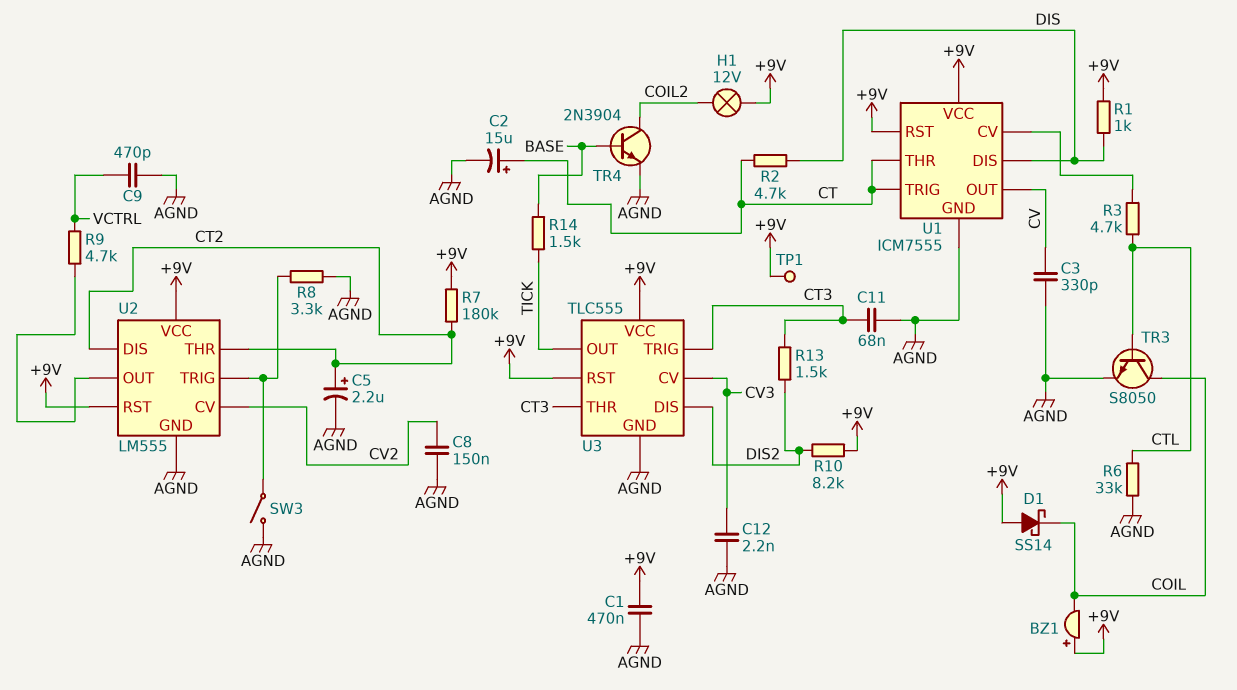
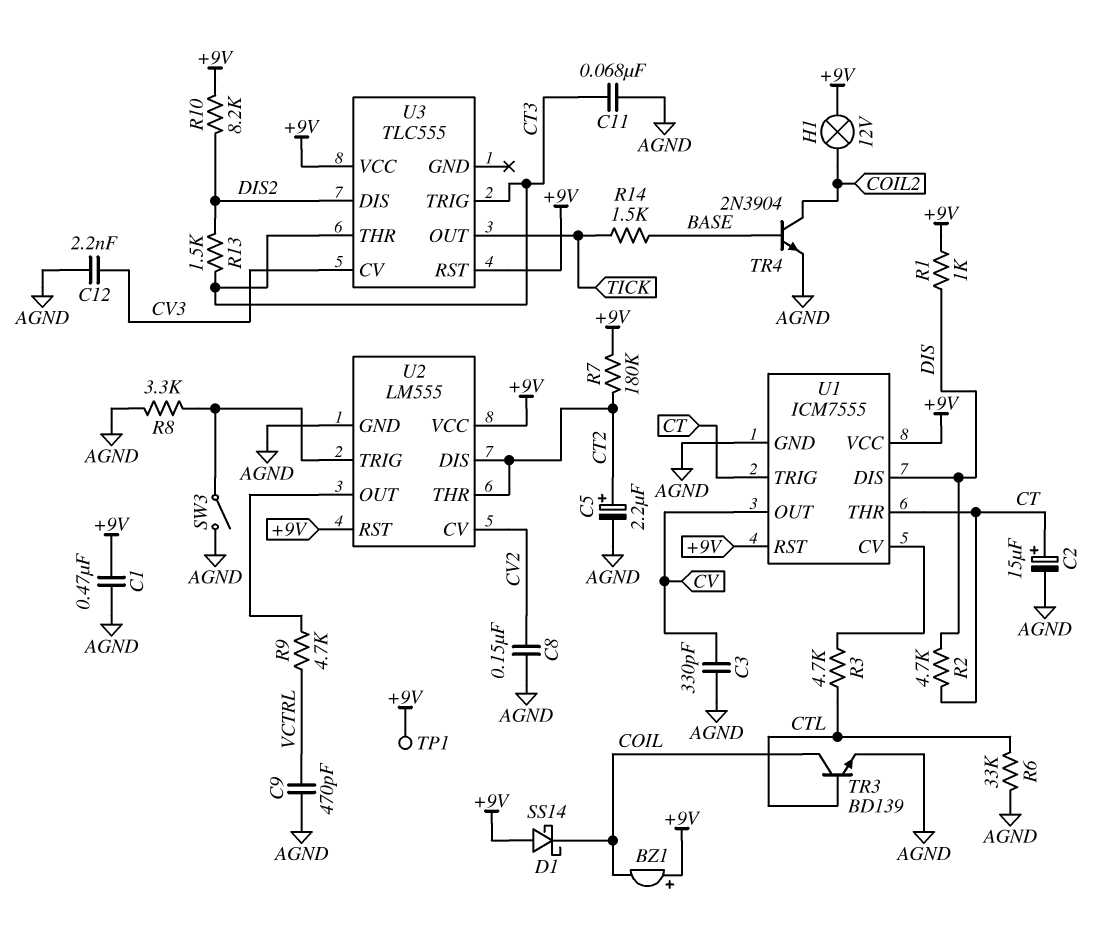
TR3: NPN S8050 (B CTL, C COIL, E AGND) -> NPN BD139 (B CTL, C COIL, E AGND)
U3 pin GND: AGND -> none

